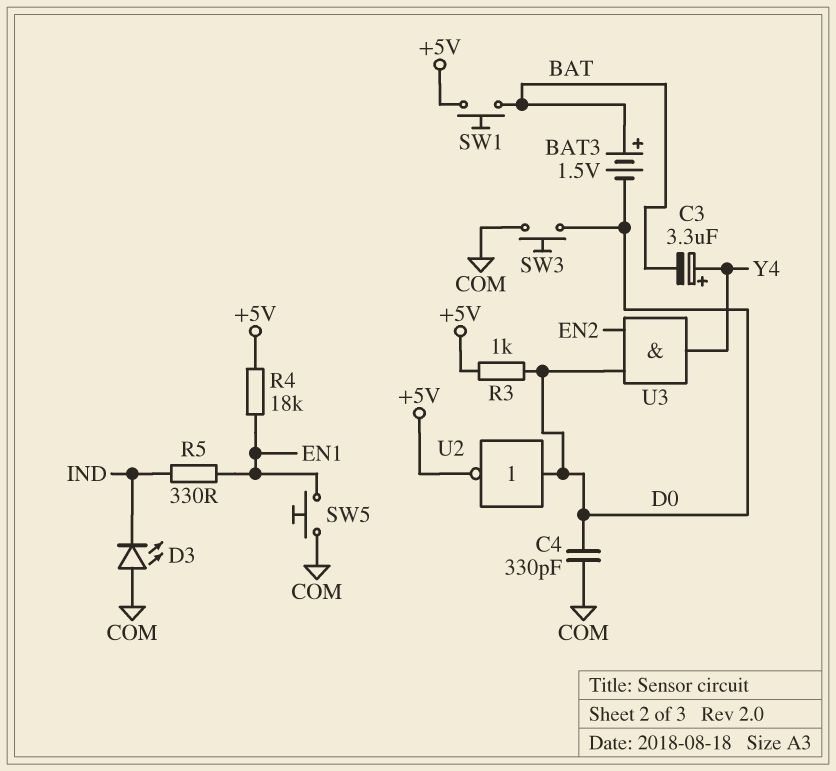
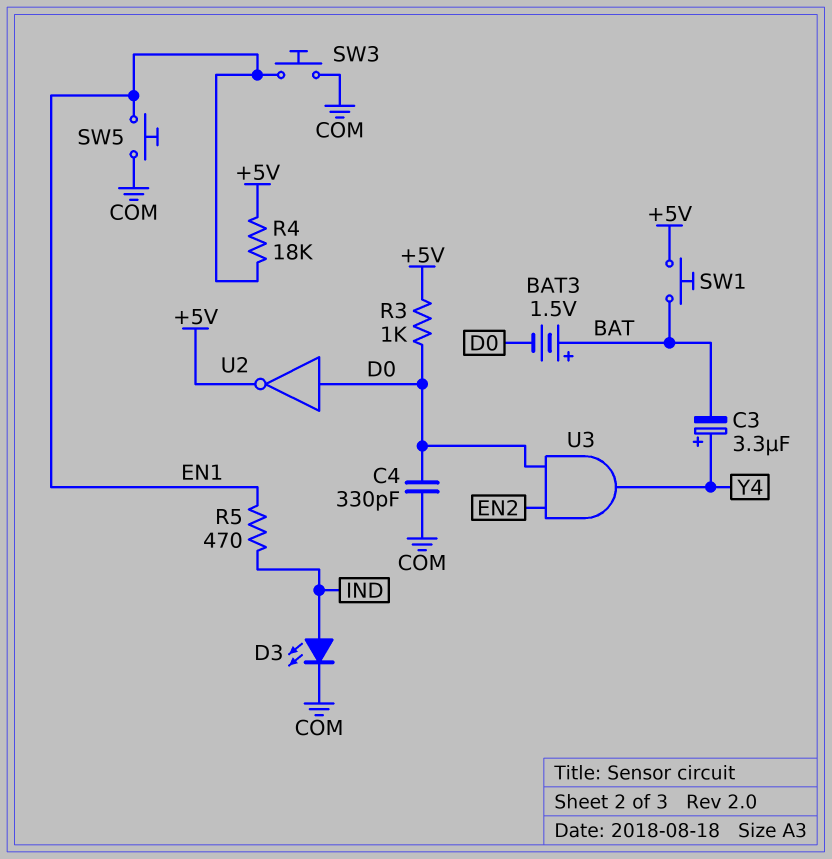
D3: LED (A COM, K IND) -> LED (A IND, K COM)
R5: 330 (EN1, IND) -> 470 (EN1, IND)
SW3: button (COM, D0) -> button (COM, EN1)

